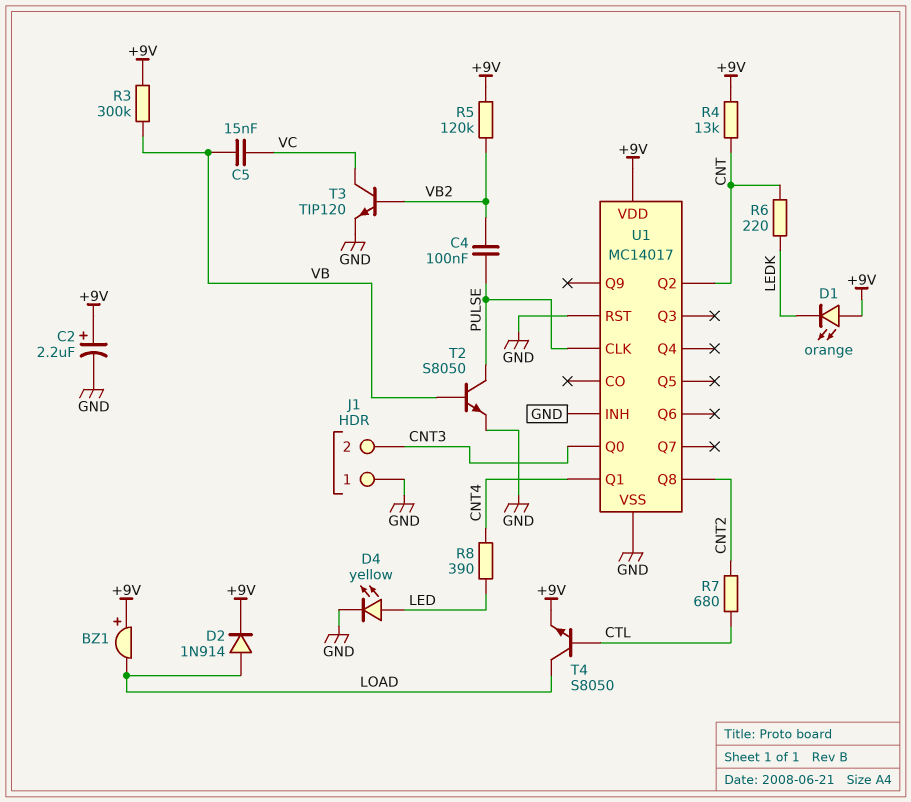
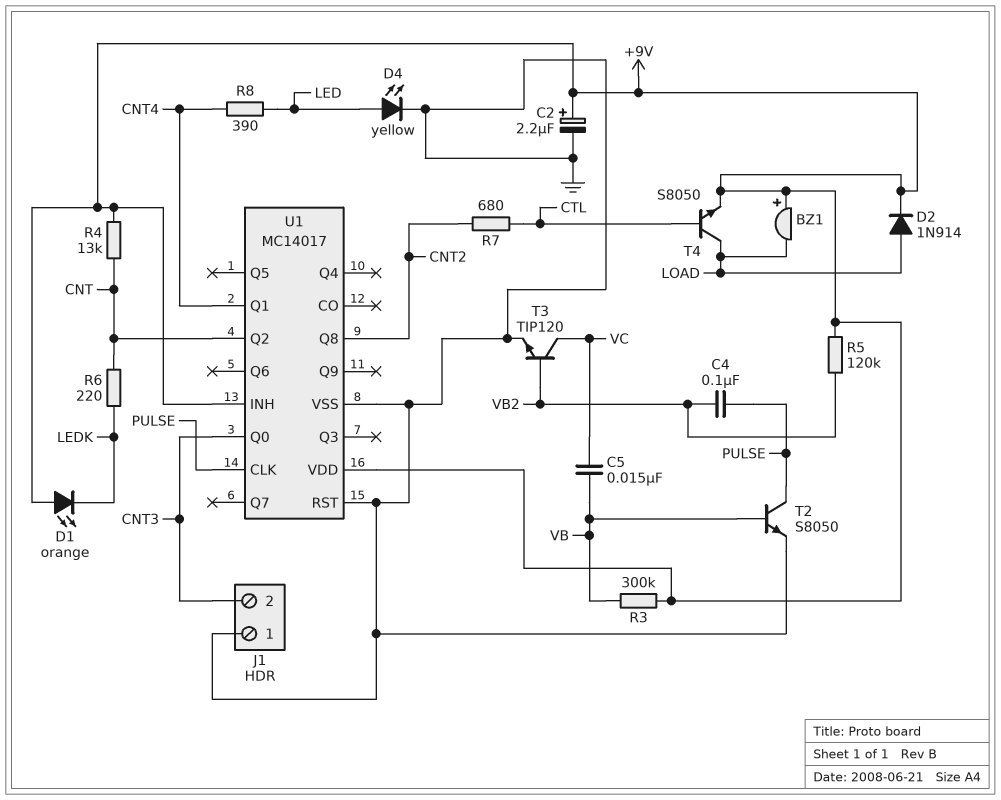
U1 pin INH: GND -> +9V

